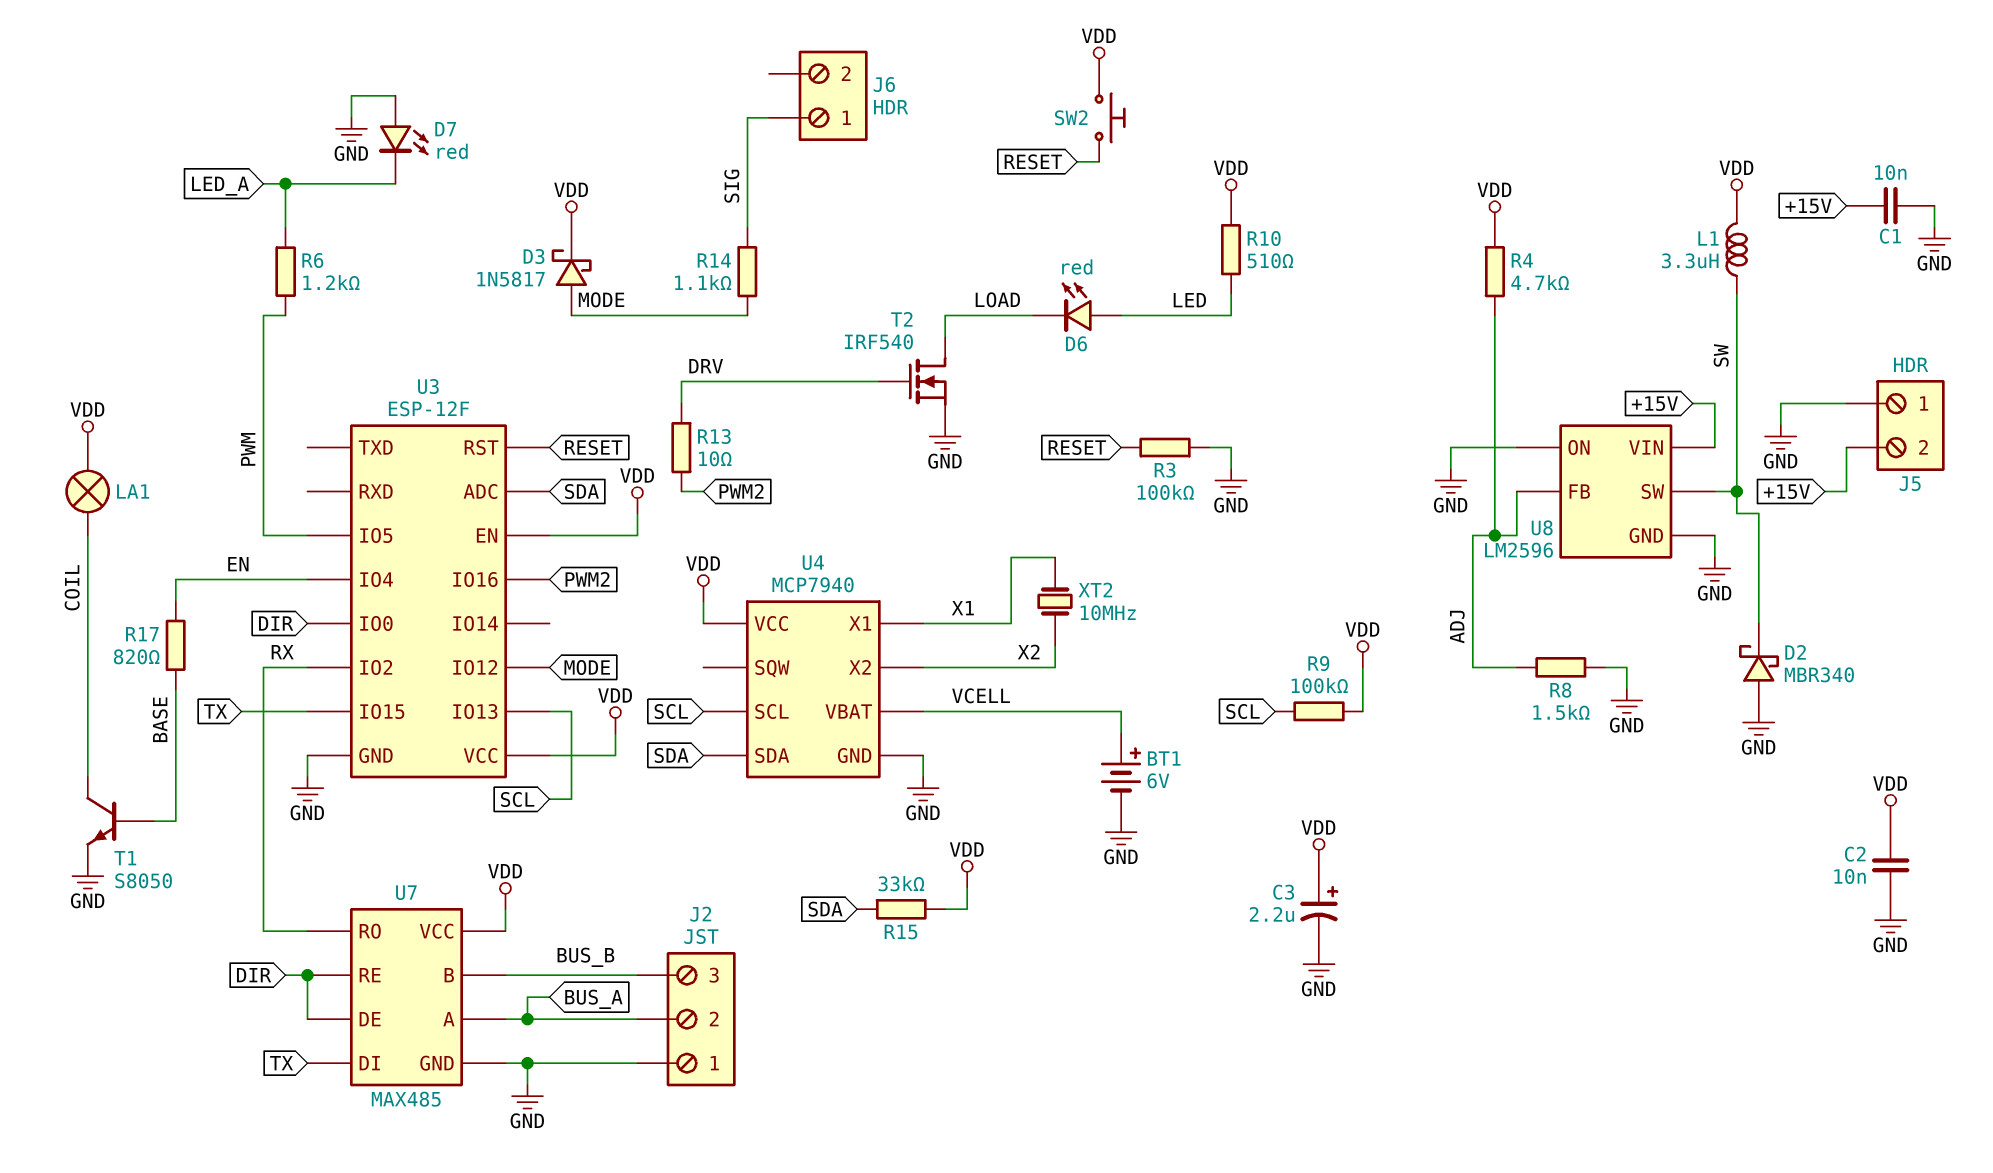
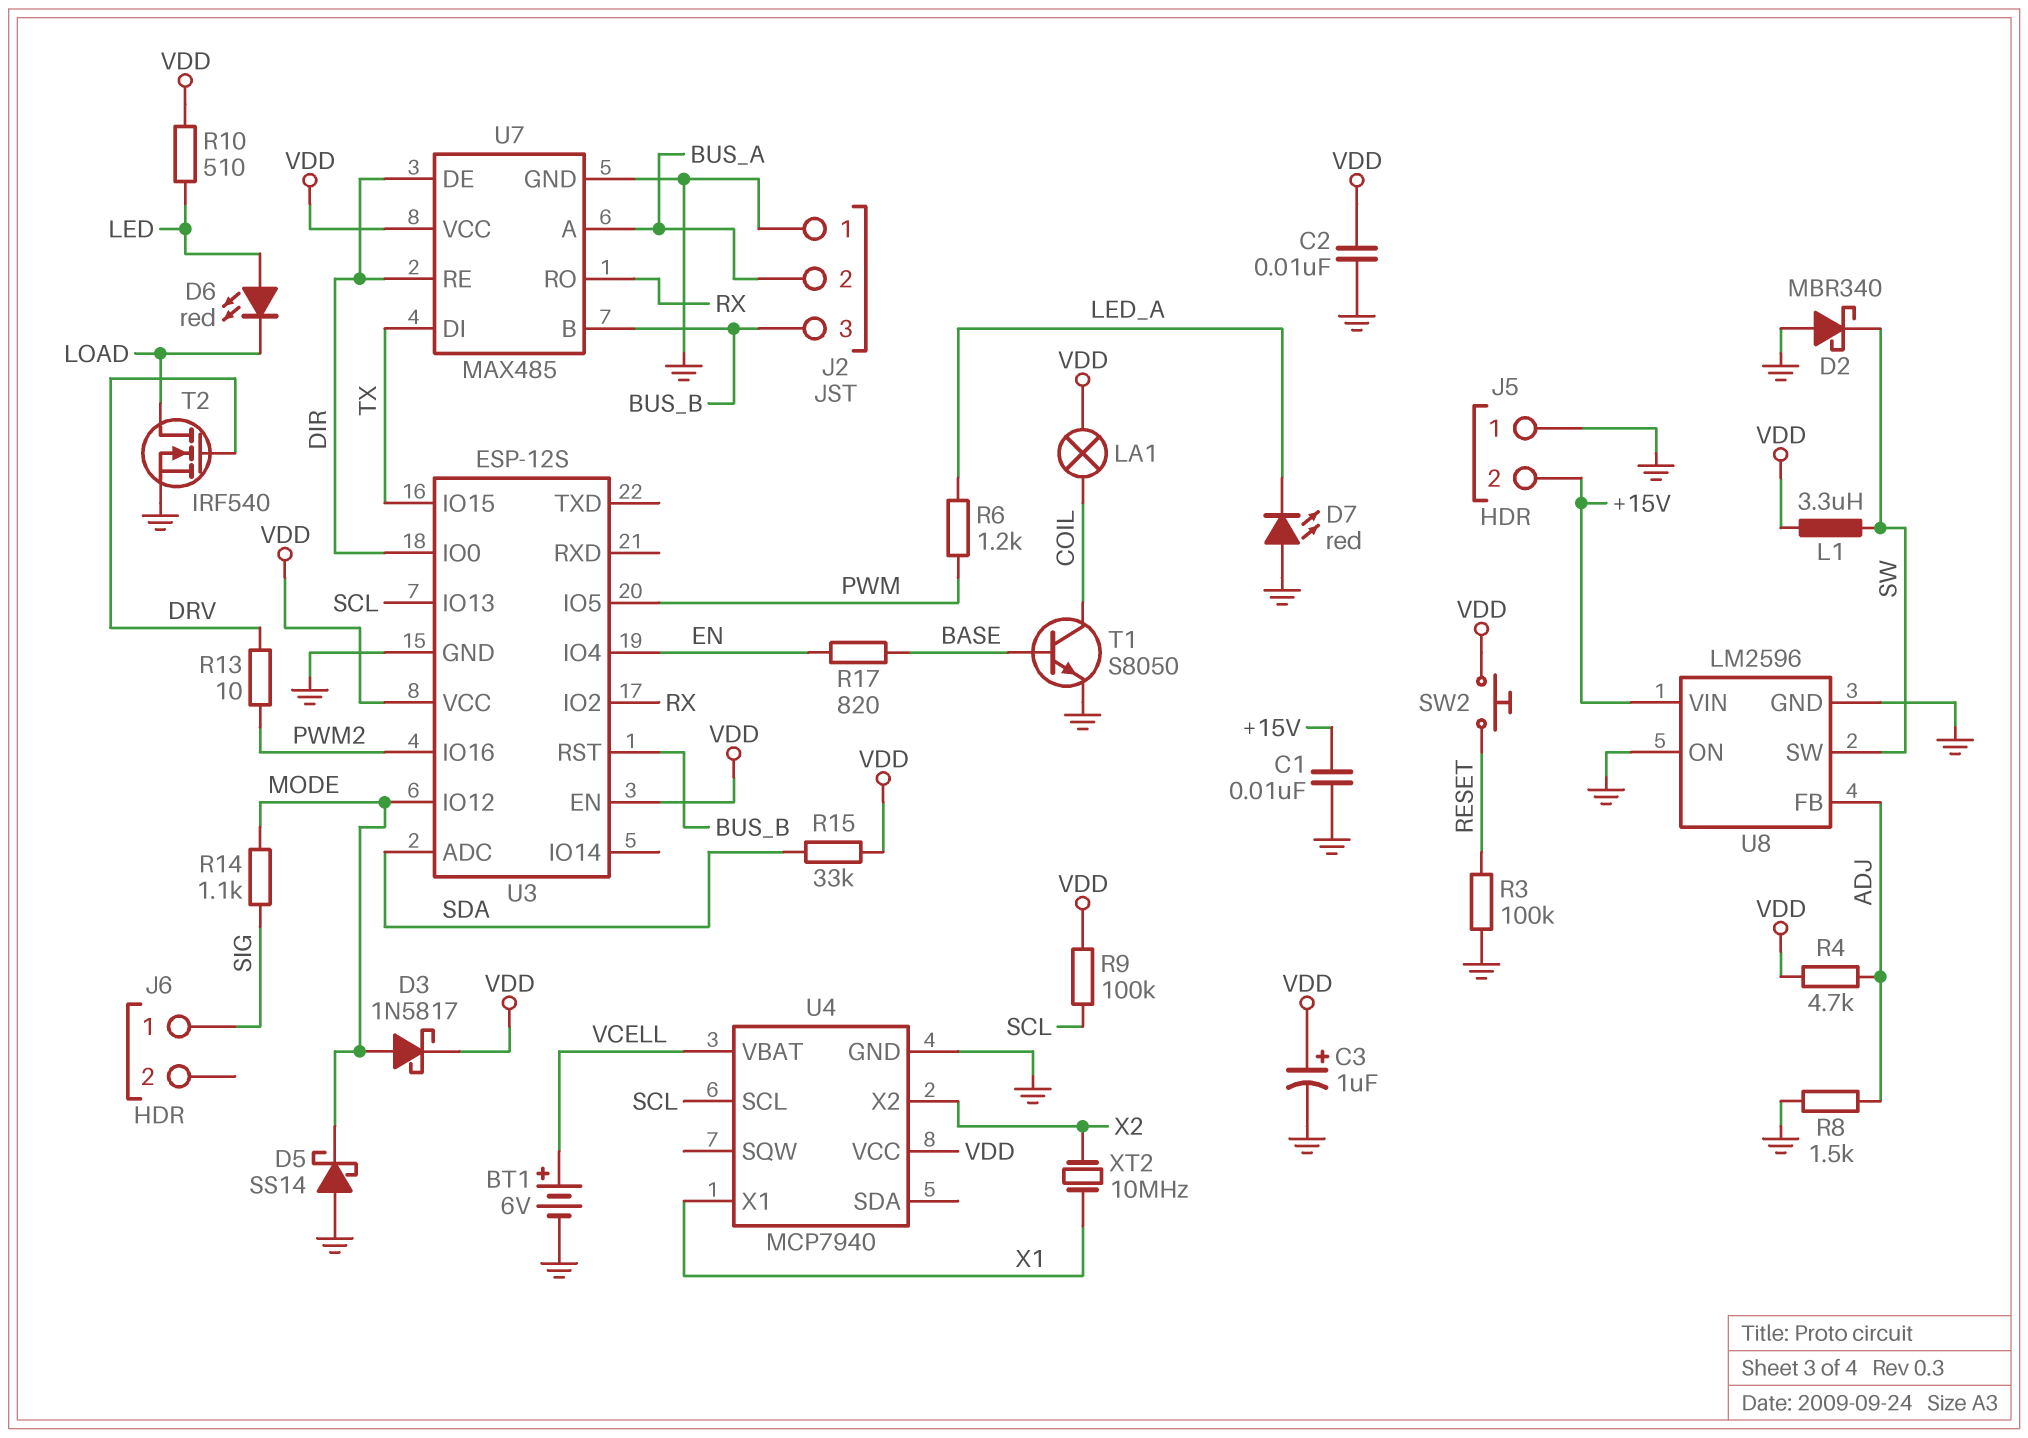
C3: 2.2uF (plus VDD, minus GND) -> 1uF (plus VDD, minus GND)
D5: none -> schottky SS14 (A GND, K MODE)
U3: ESP-12F -> ESP-12S
U3 pin RST: RESET -> BUS_B
U4 pin SDA: SDA -> none

